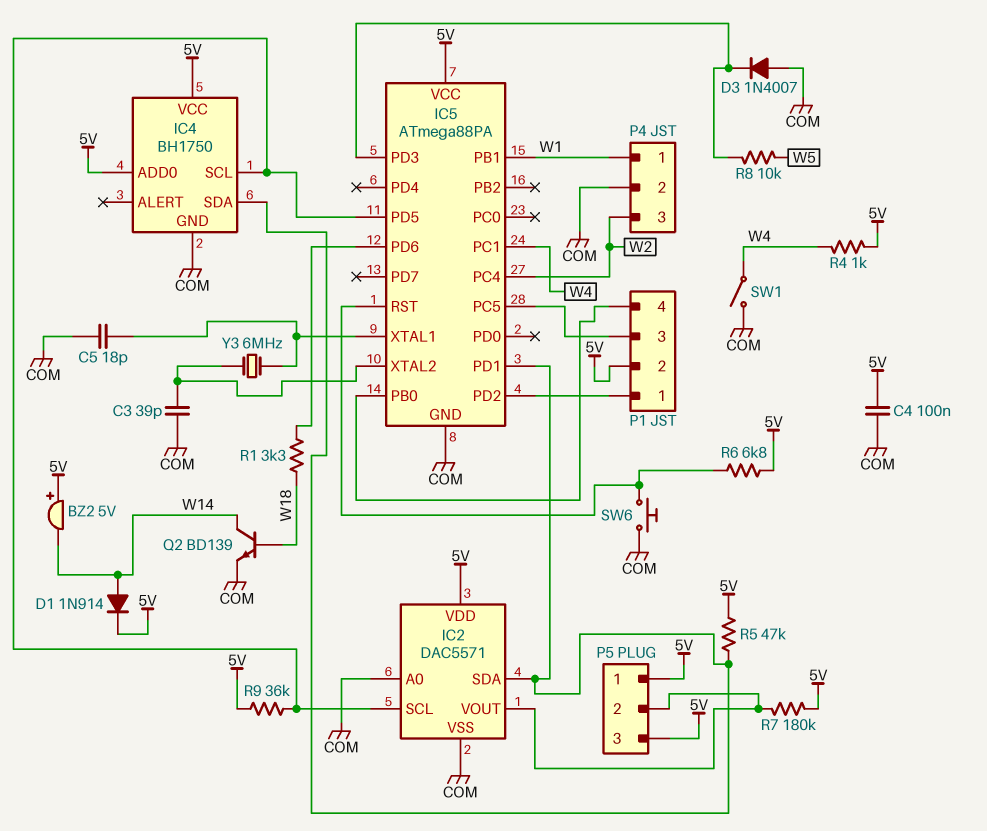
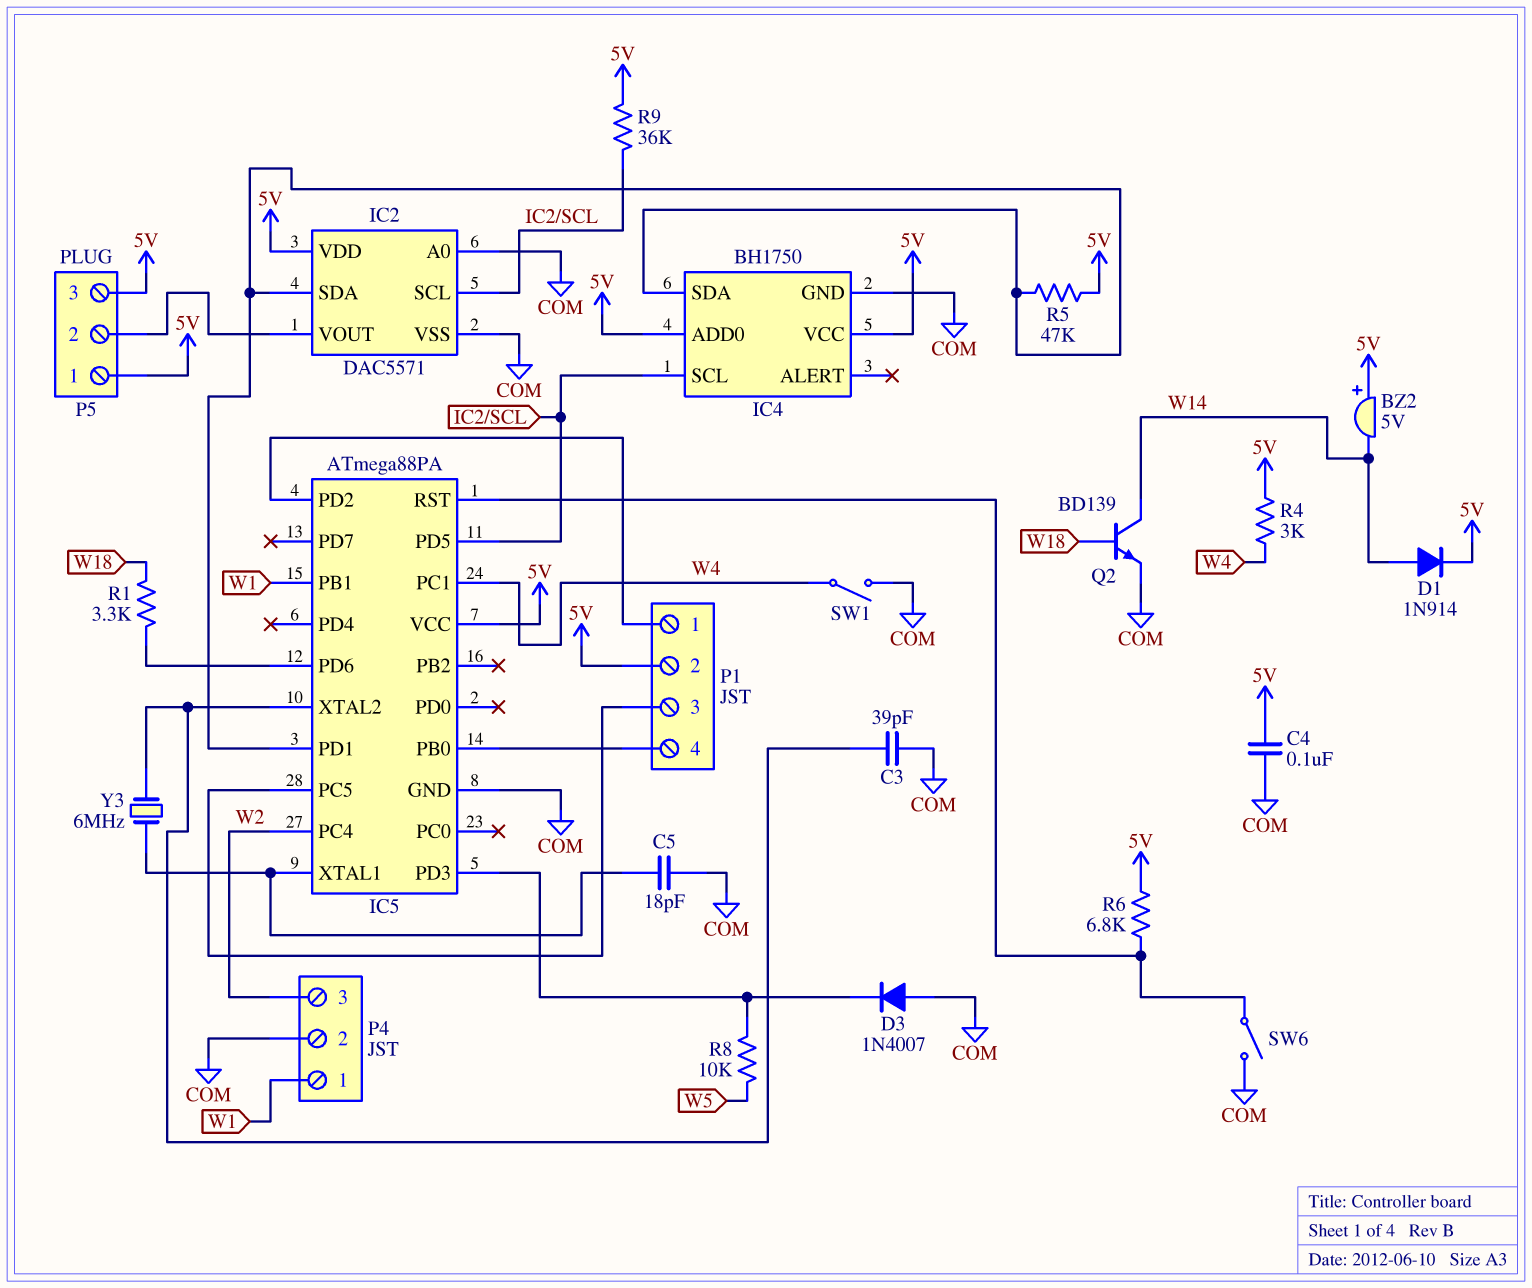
R4: 1k (5V, W4) -> 3k (5V, W4)
R7: 180k (5V, IC2/VOUT) -> none
SW6: button (COM, IC5/RST) -> switch (COM, IC5/RST)

